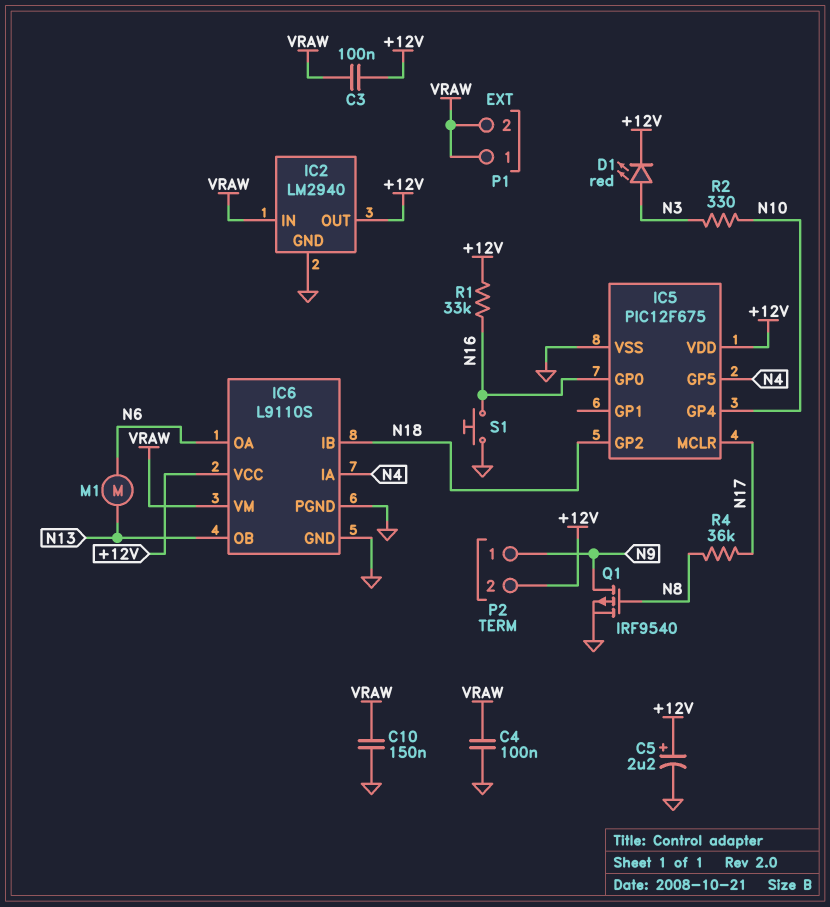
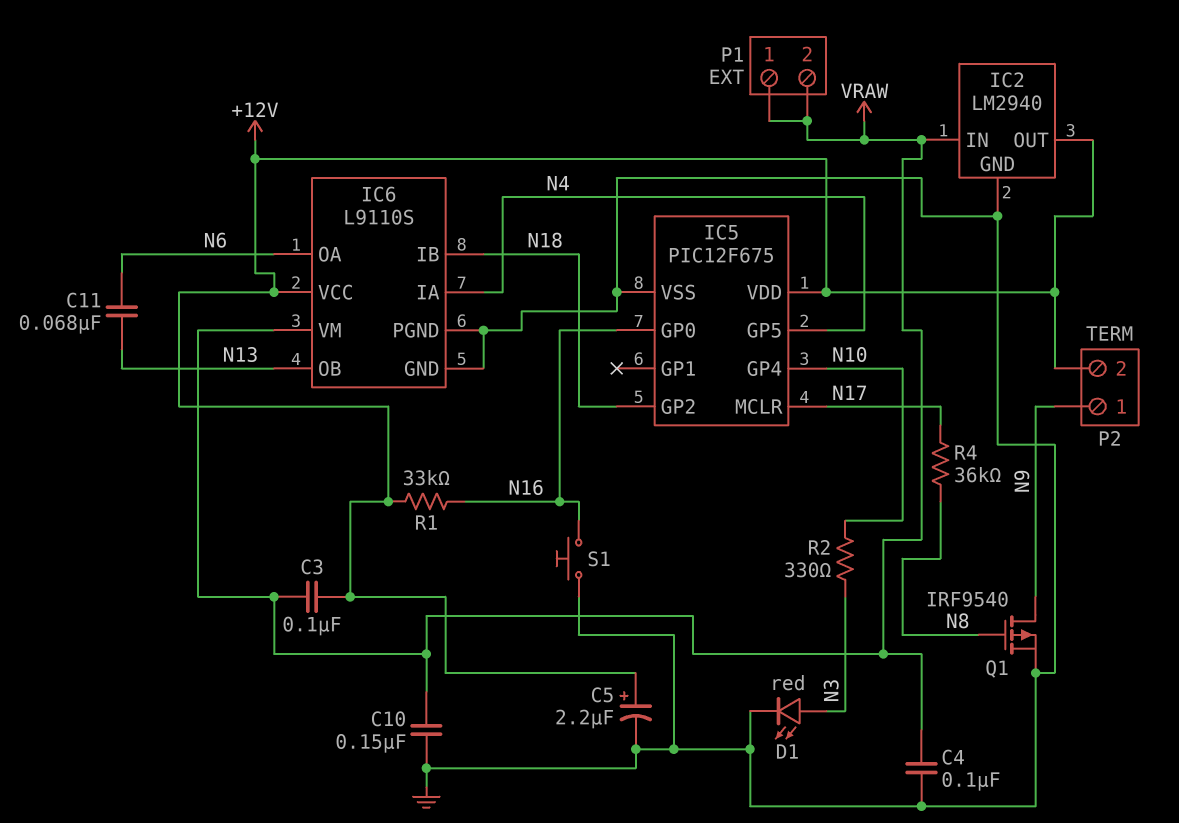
C11: none -> 68nF (N6, N13)
D1: LED red (A N3, K +12V) -> LED red (A N3, K GND)
M1: motor (N6, N13) -> none

